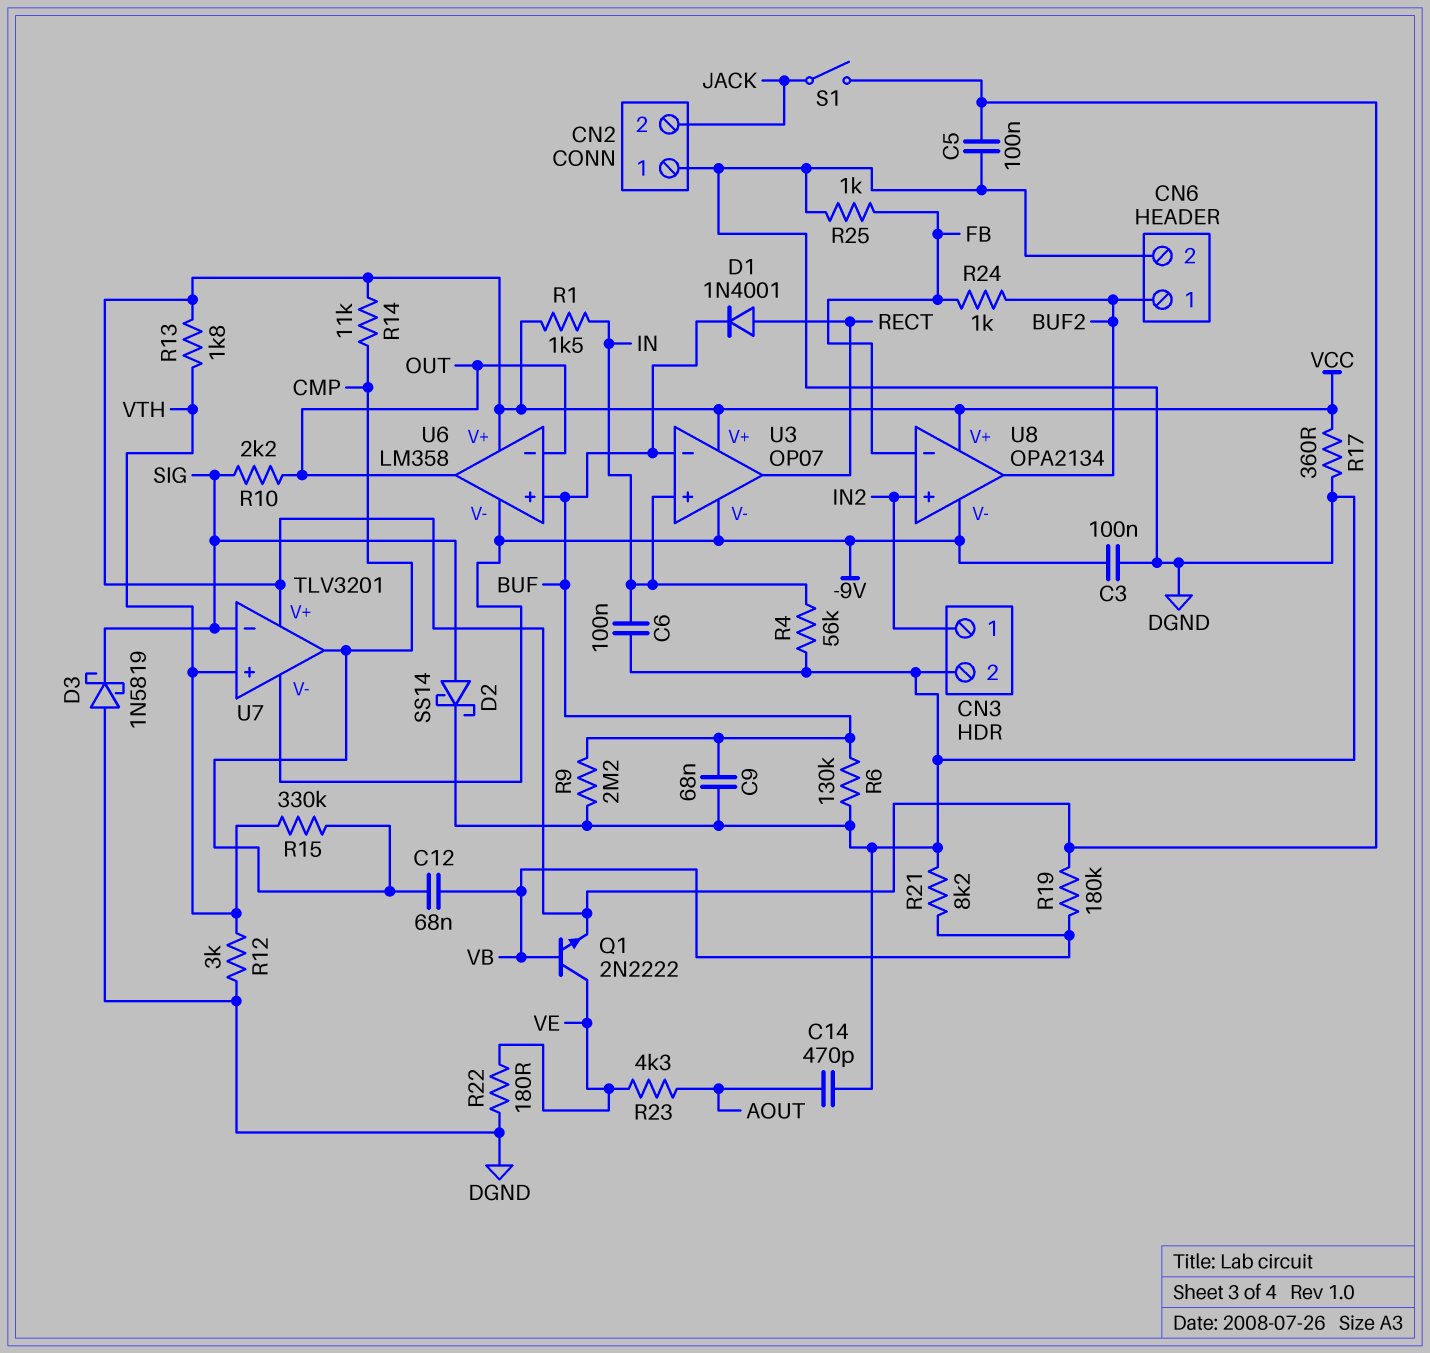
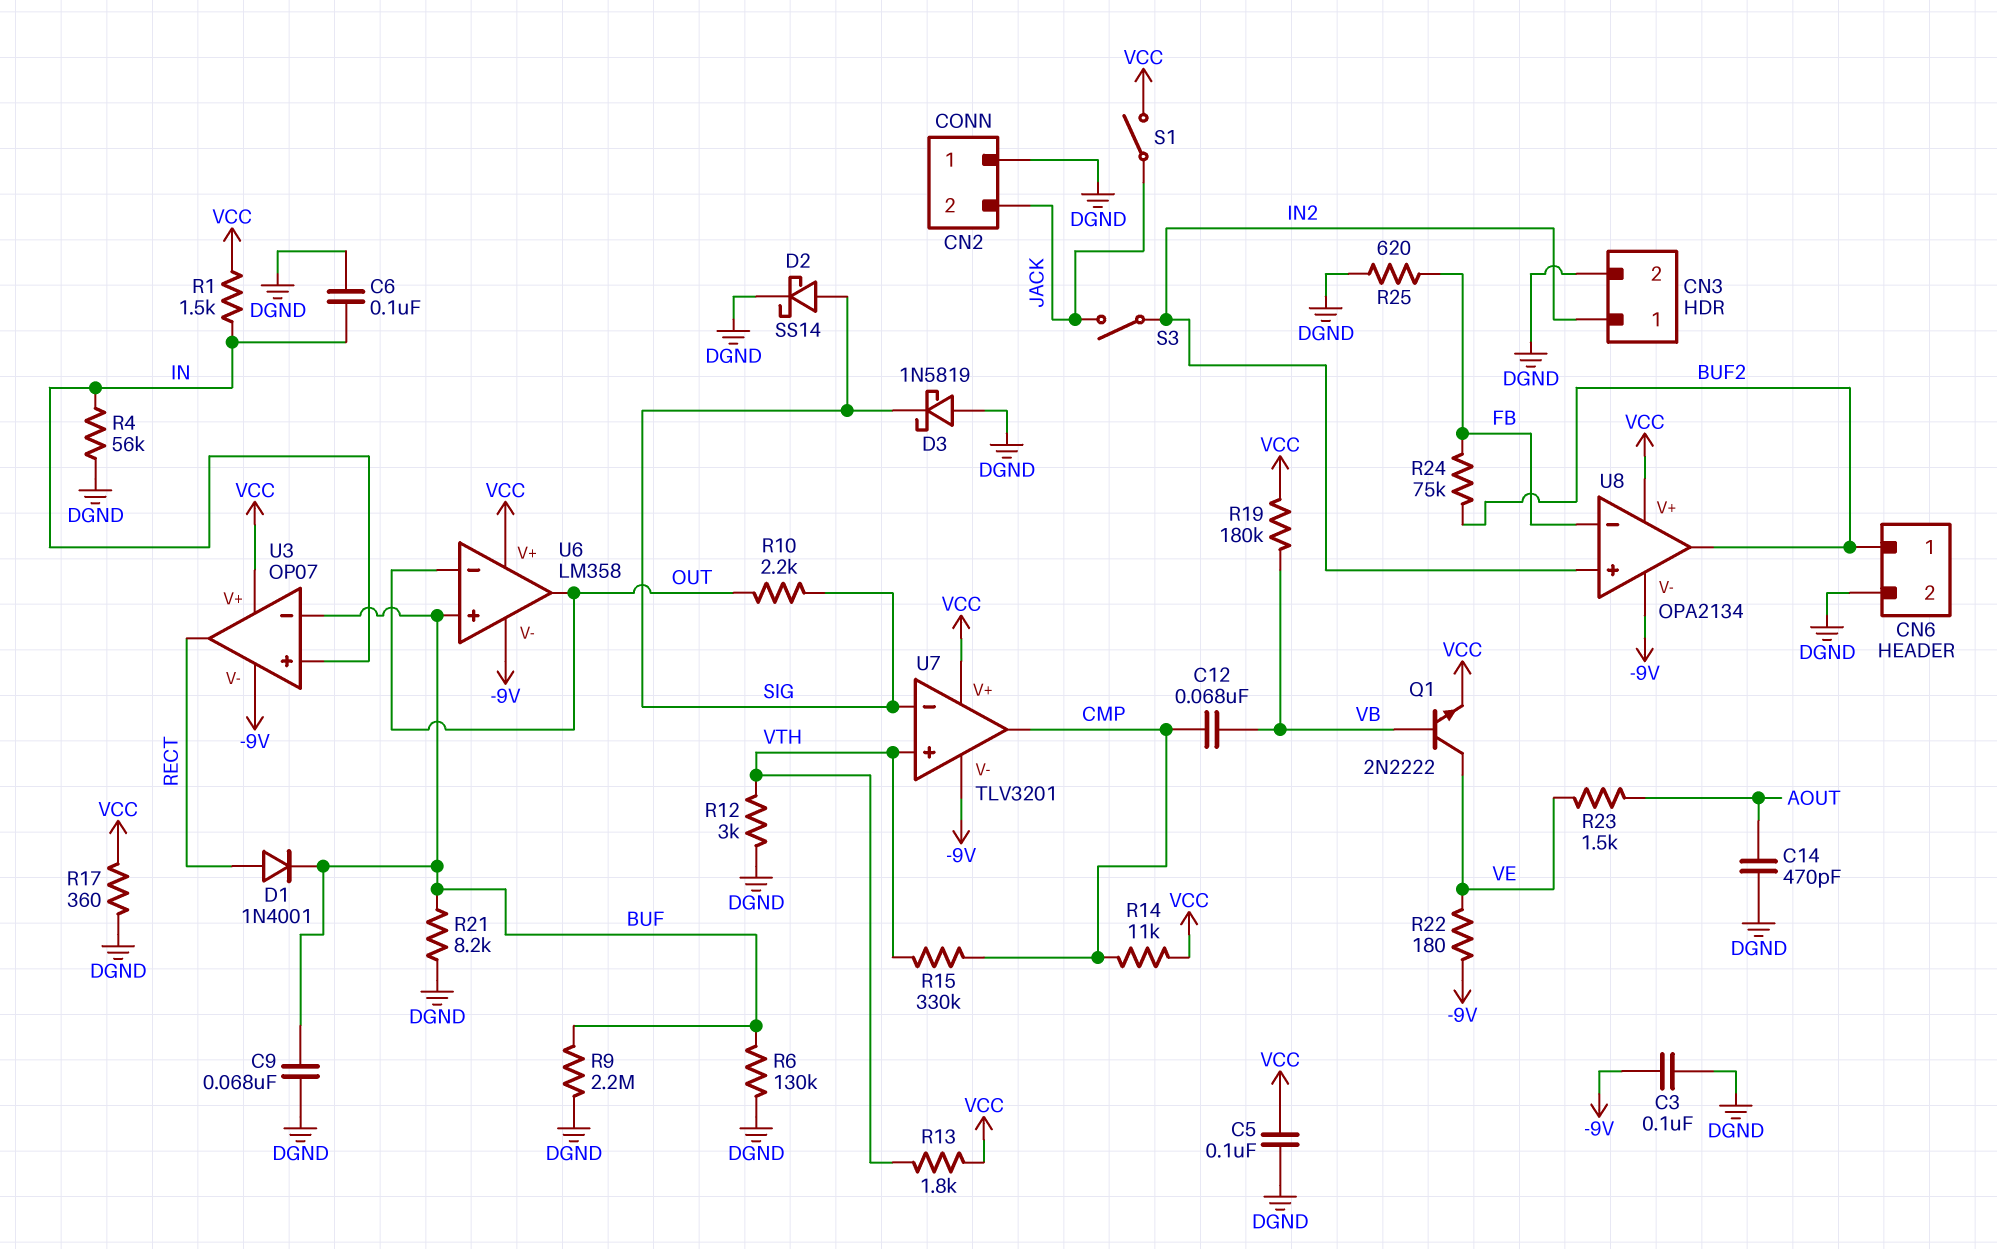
R21: 8.2k (DGND, VB) -> 8.2k (BUF, DGND)
R22: 180 (DGND, VE) -> 180 (-9V, VE)
R23: 4.3k (AOUT, VE) -> 1.5k (AOUT, VE)
R24: 1k (BUF2, FB) -> 75k (BUF2, FB)
R25: 1k (DGND, FB) -> 620 (DGND, FB)
S3: none -> switch (IN2, JACK)

